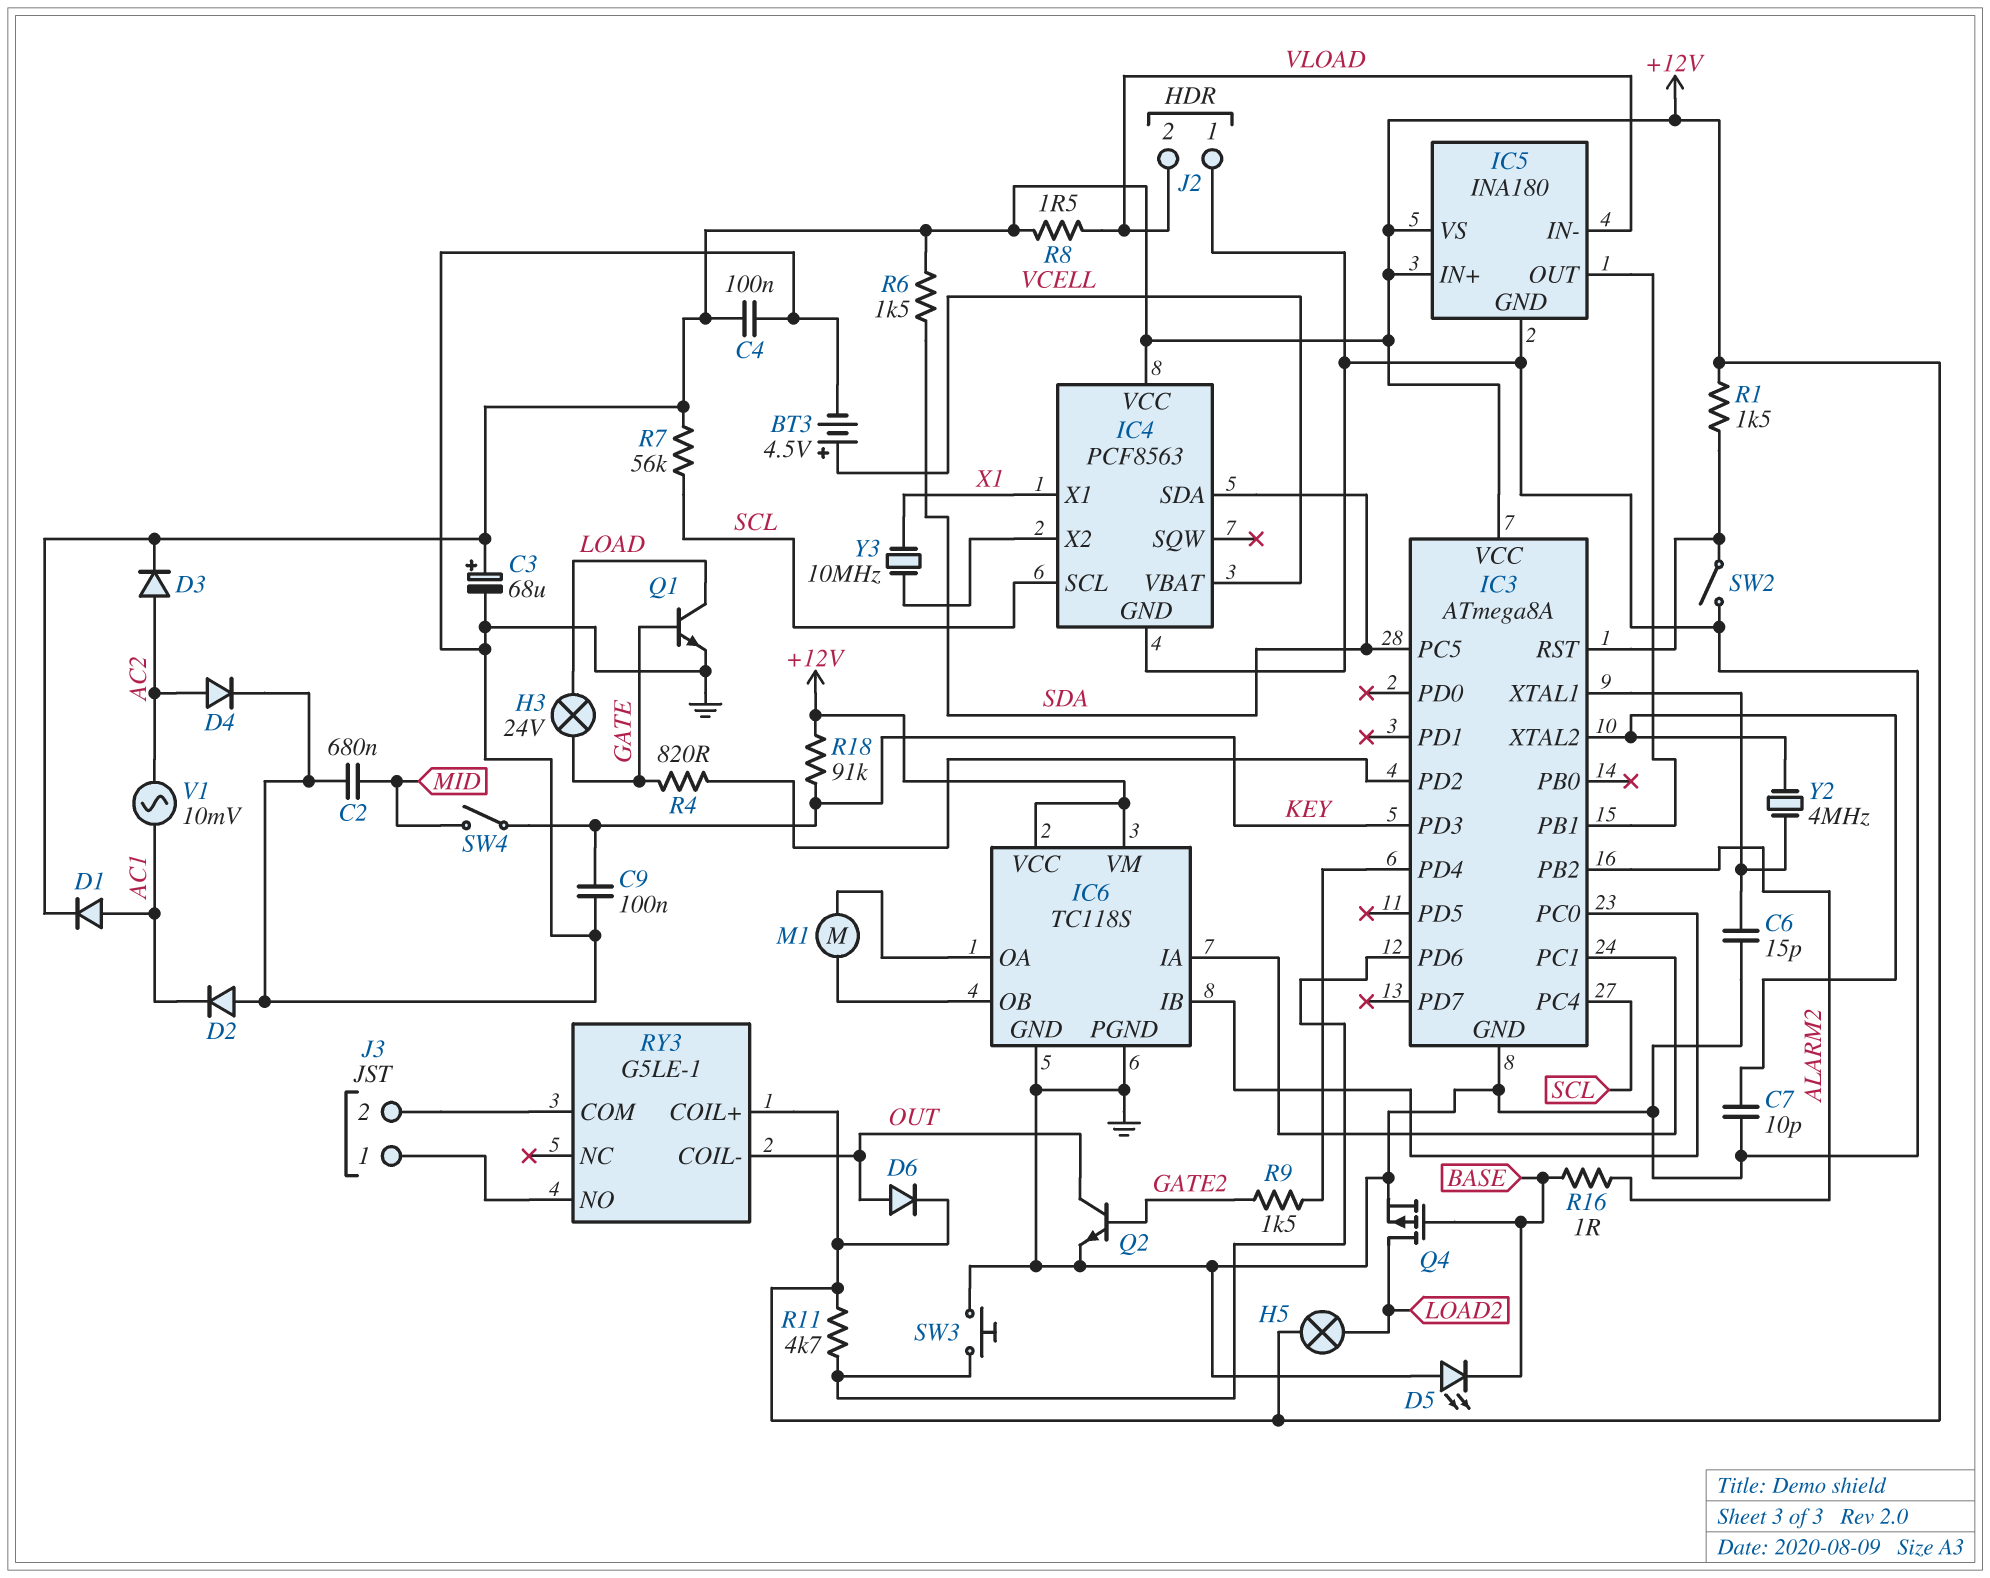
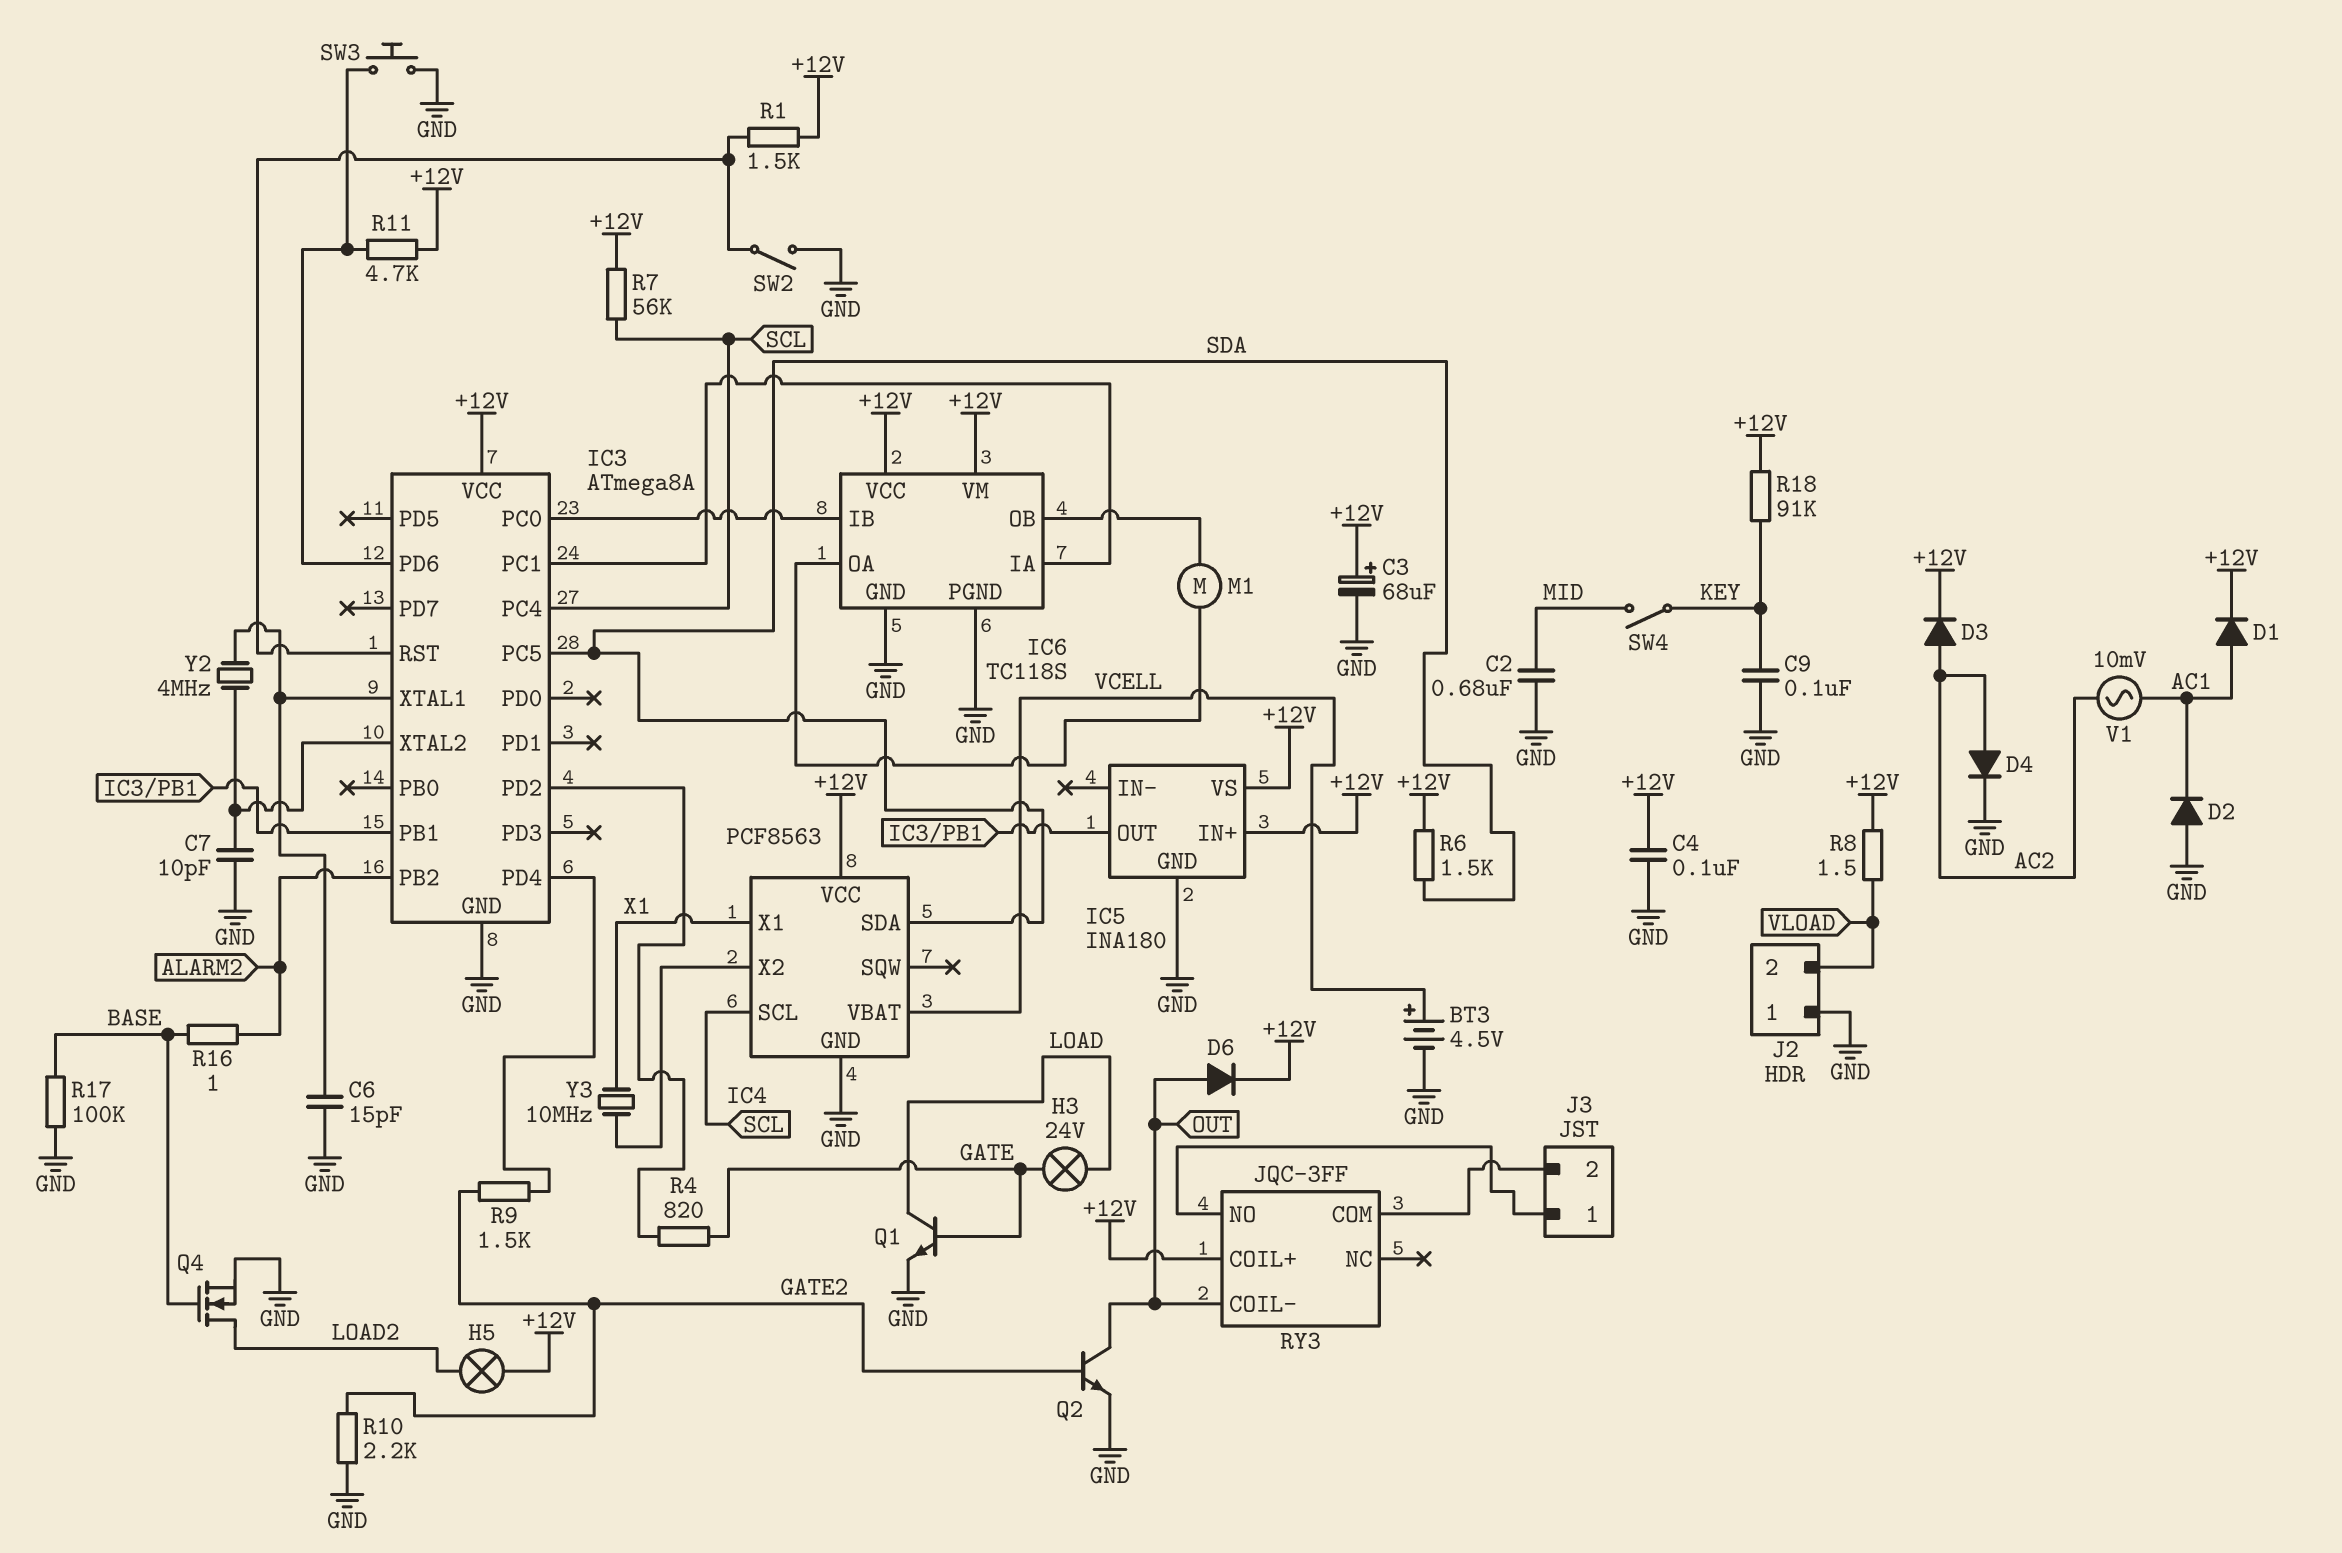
D5: LED (A GND, K BASE) -> none
IC3 pin PD3: KEY -> none
IC5 pin IN-: VLOAD -> none
Q4: PMOS (G BASE, D LOAD2, S GND) -> NMOS (G BASE, D LOAD2, S GND)
R10: none -> 2.2k (GATE2, GND)
R17: none -> 100k (BASE, GND)
RY3: G5LE-1 -> JQC-3FF

